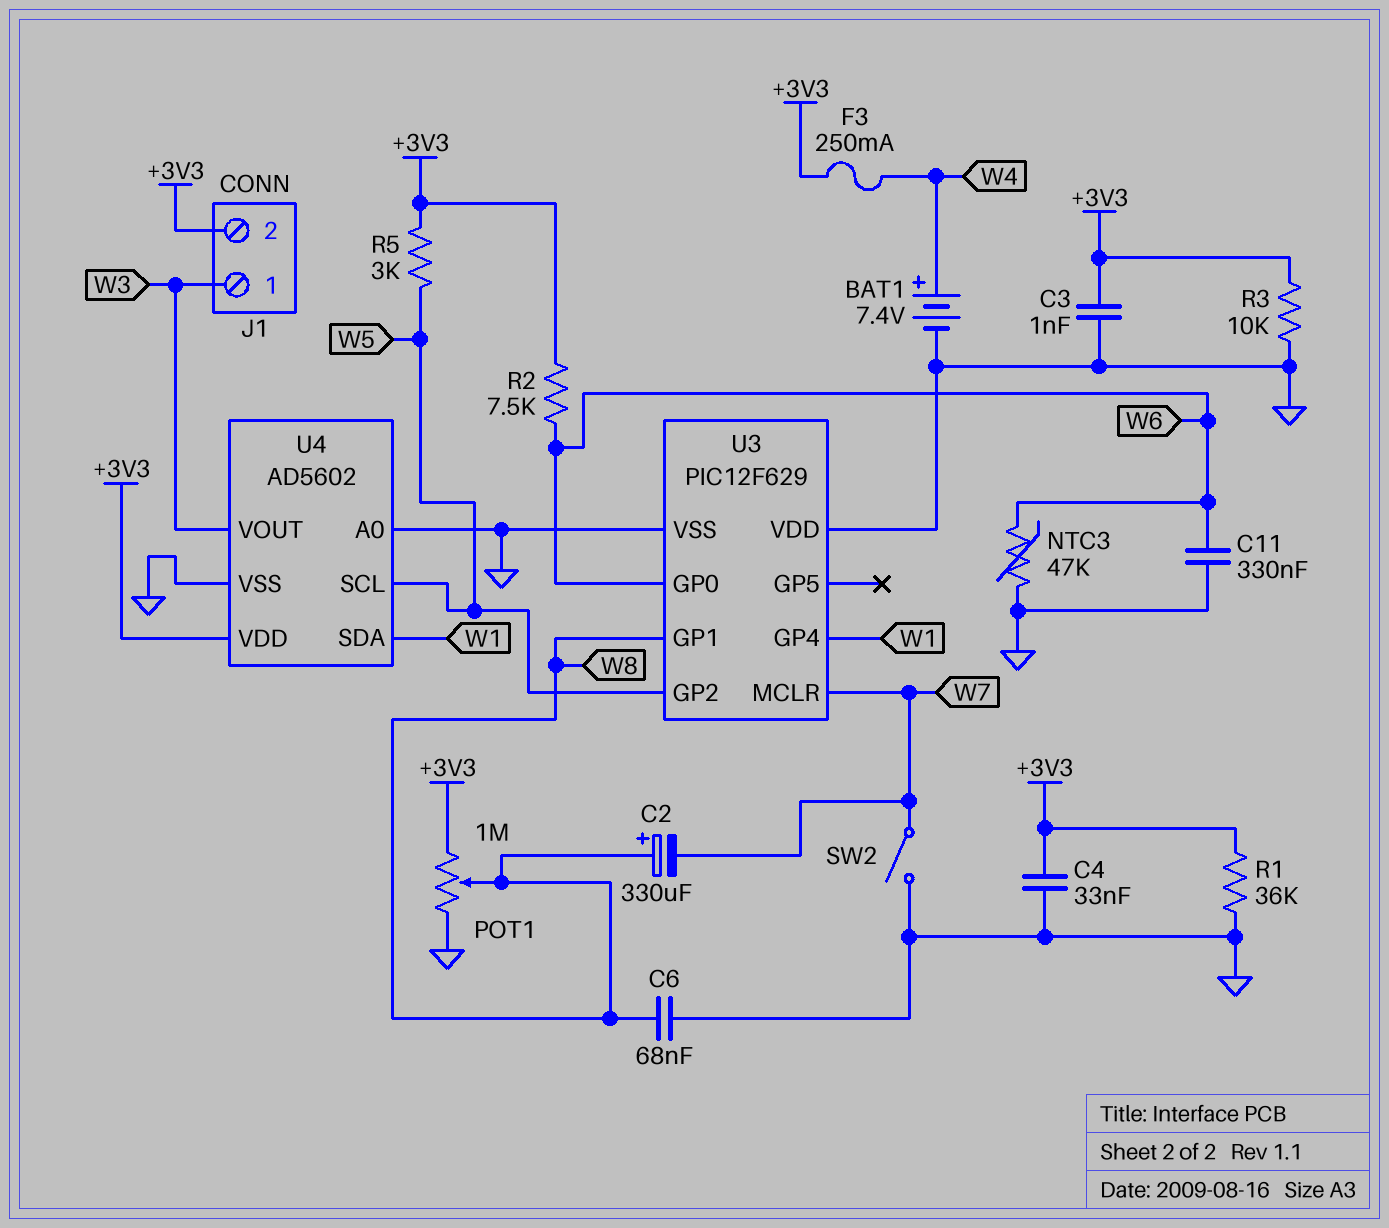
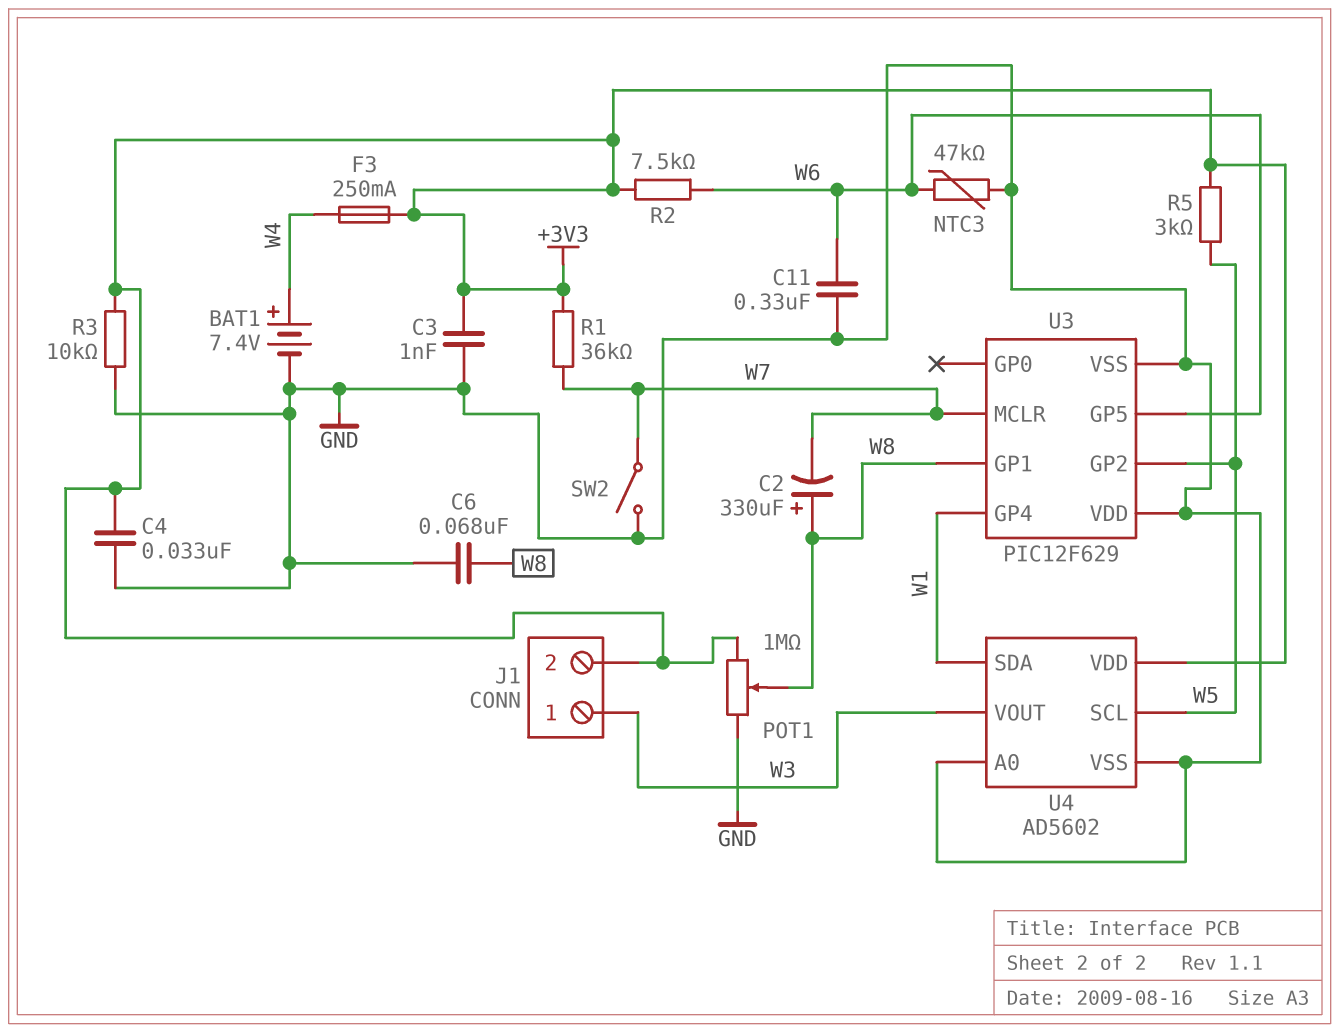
R1: 36k (+3V3, GND) -> 36k (+3V3, W7)
U3 pin GP0: W6 -> none
U3 pin GP5: none -> W6

